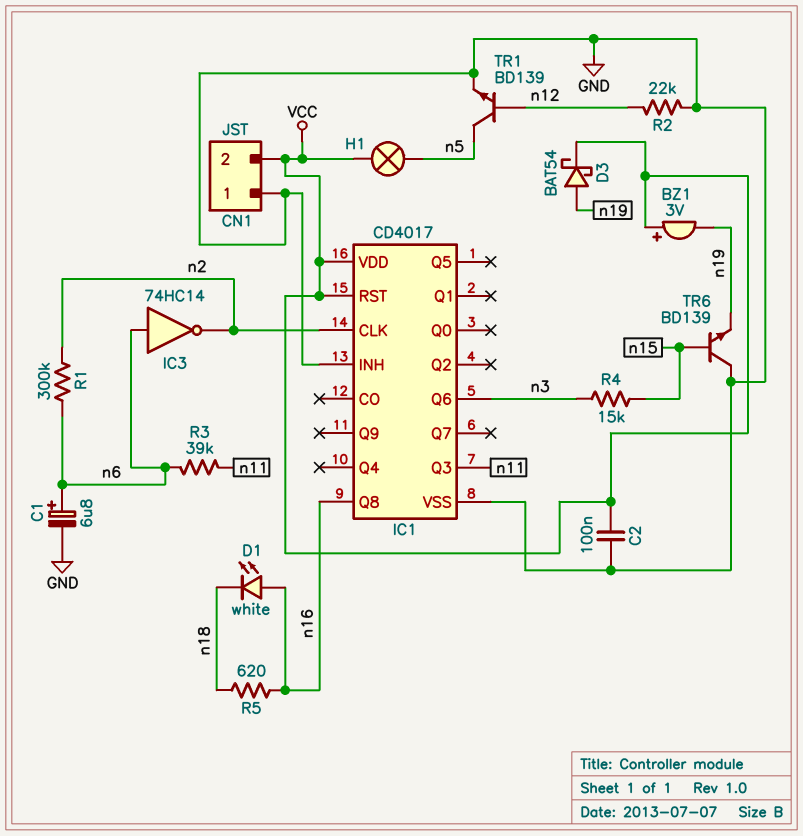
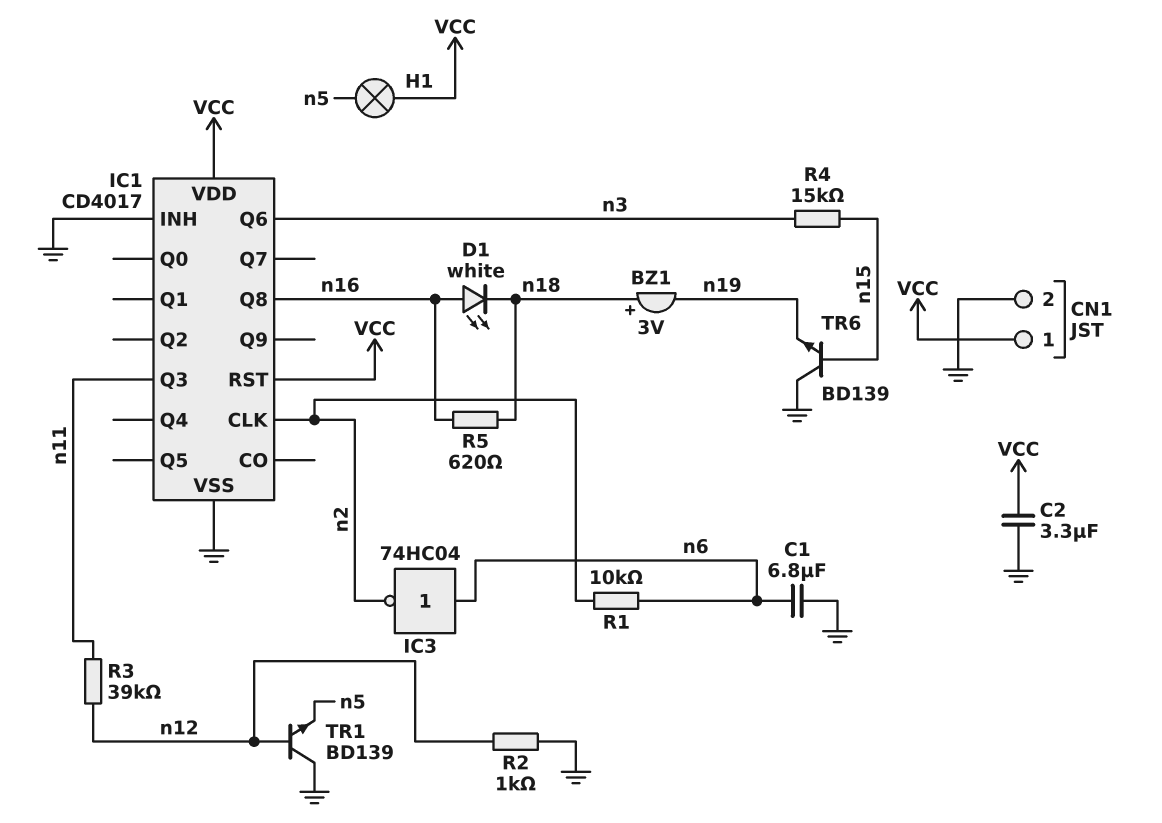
BZ1: buzzer 3V (plus VCC, minus n19) -> buzzer 3V (plus n18, minus n19)
C1: 6.8uF (plus n6, minus GND) -> 6.8uF (GND, n6)
C2: 100nF (GND, VCC) -> 3.3uF (GND, VCC)
CN1 pin 1: GND -> VCC
CN1 pin 2: VCC -> GND
D3: schottky BAT54 (A n19, K VCC) -> none
IC3: NOT 74HC14 (in n6, out n2) -> NOT 74HC04 (in n6, out n2)
R1: 300k (n2, n6) -> 10k (n2, n6)
R2: 22k (GND, n12) -> 1k (GND, n12)
R3: 39k (n6, n11) -> 39k (n11, n12)
TR1: NPN BD139 (B n12, C n5, E GND) -> NPN BD139 (B n12, C GND, E n5)

